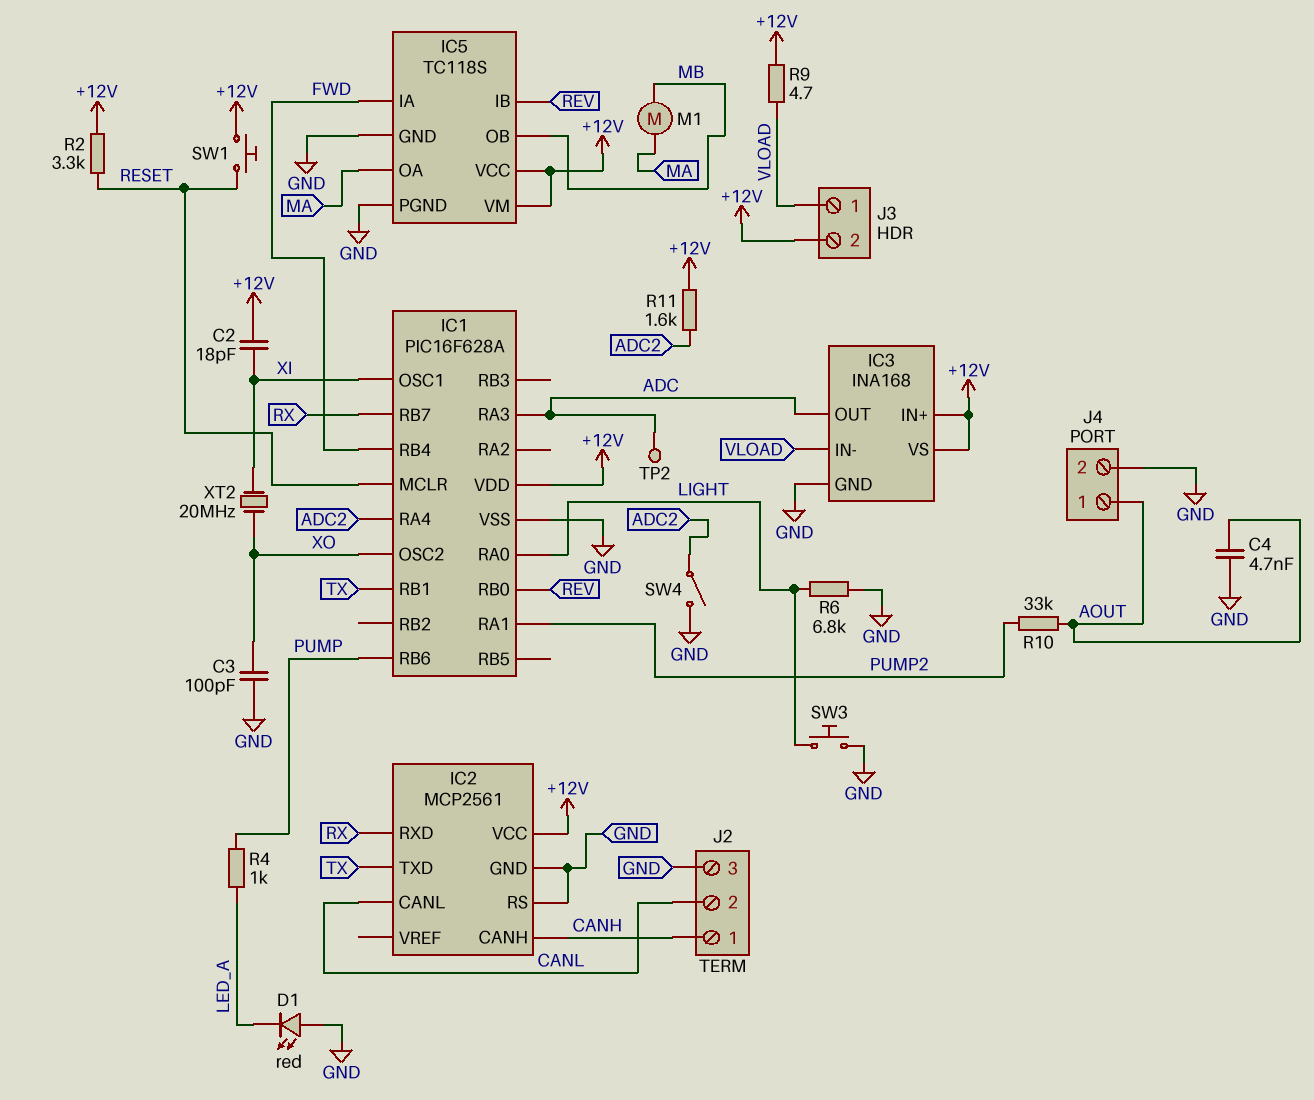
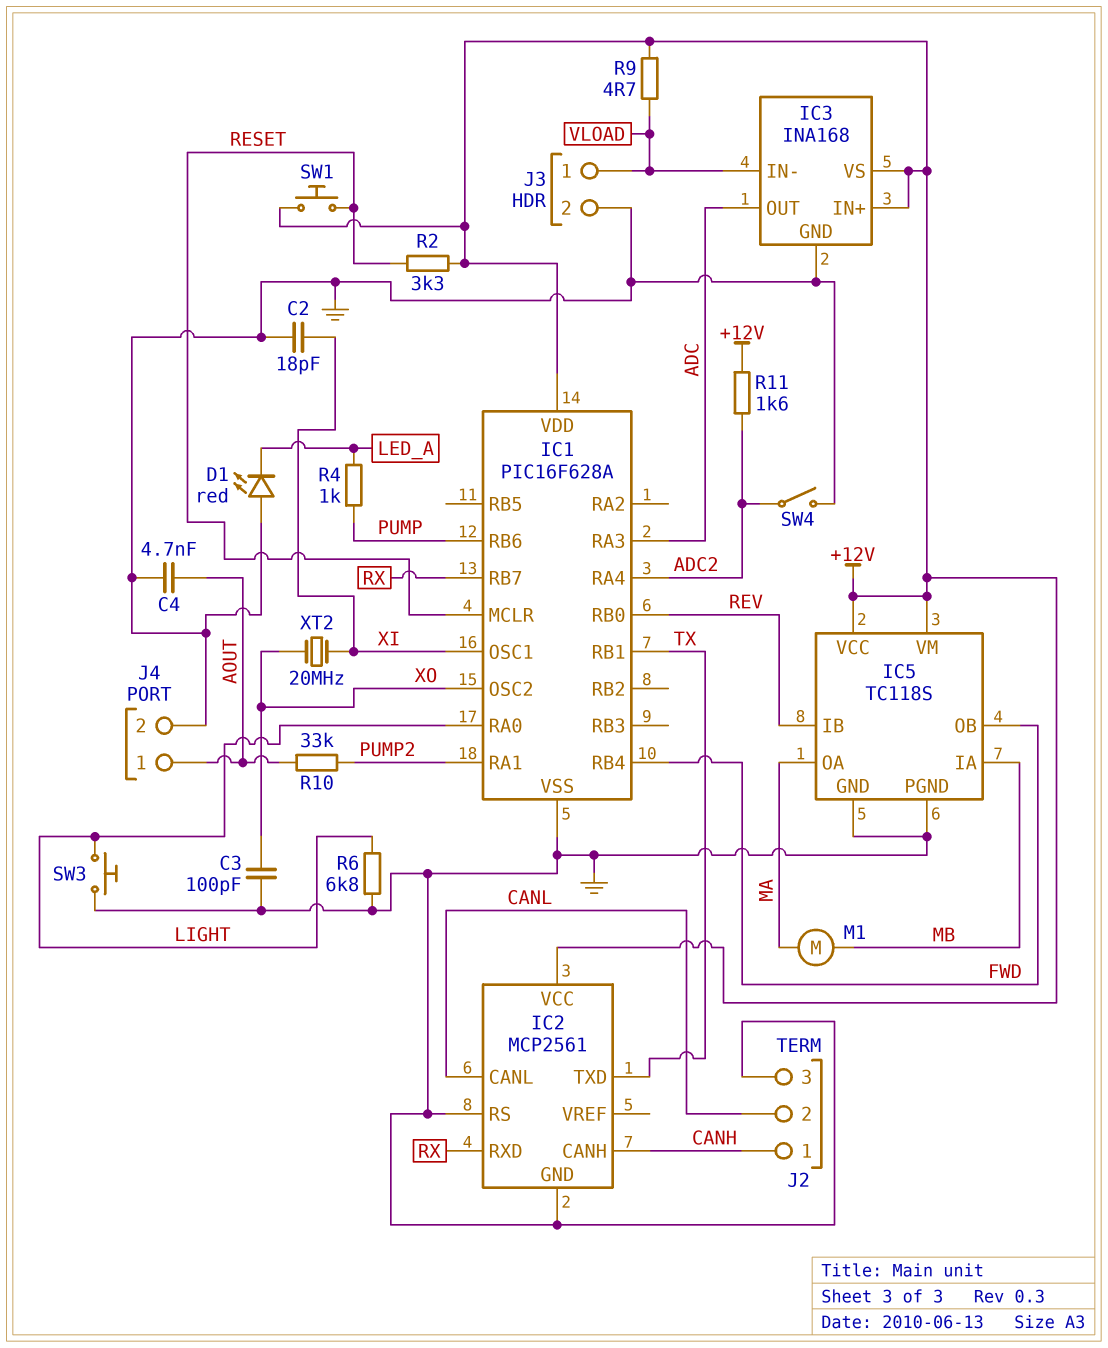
C2: 18pF (+12V, XI) -> 18pF (GND, XI)
IC5 pin IA: FWD -> MB
IC5 pin OB: MB -> FWD
J3 pin 2: +12V -> GND
TP2: test point (ADC) -> none

